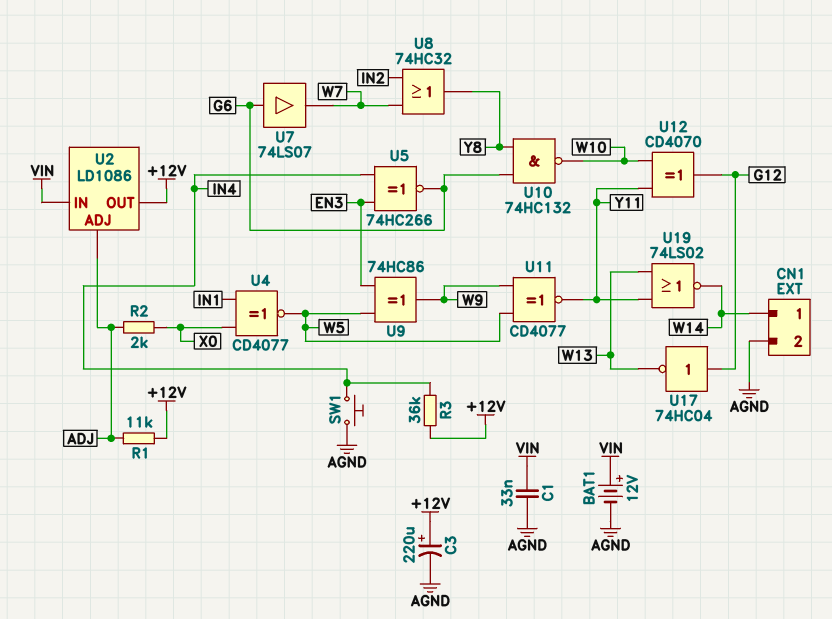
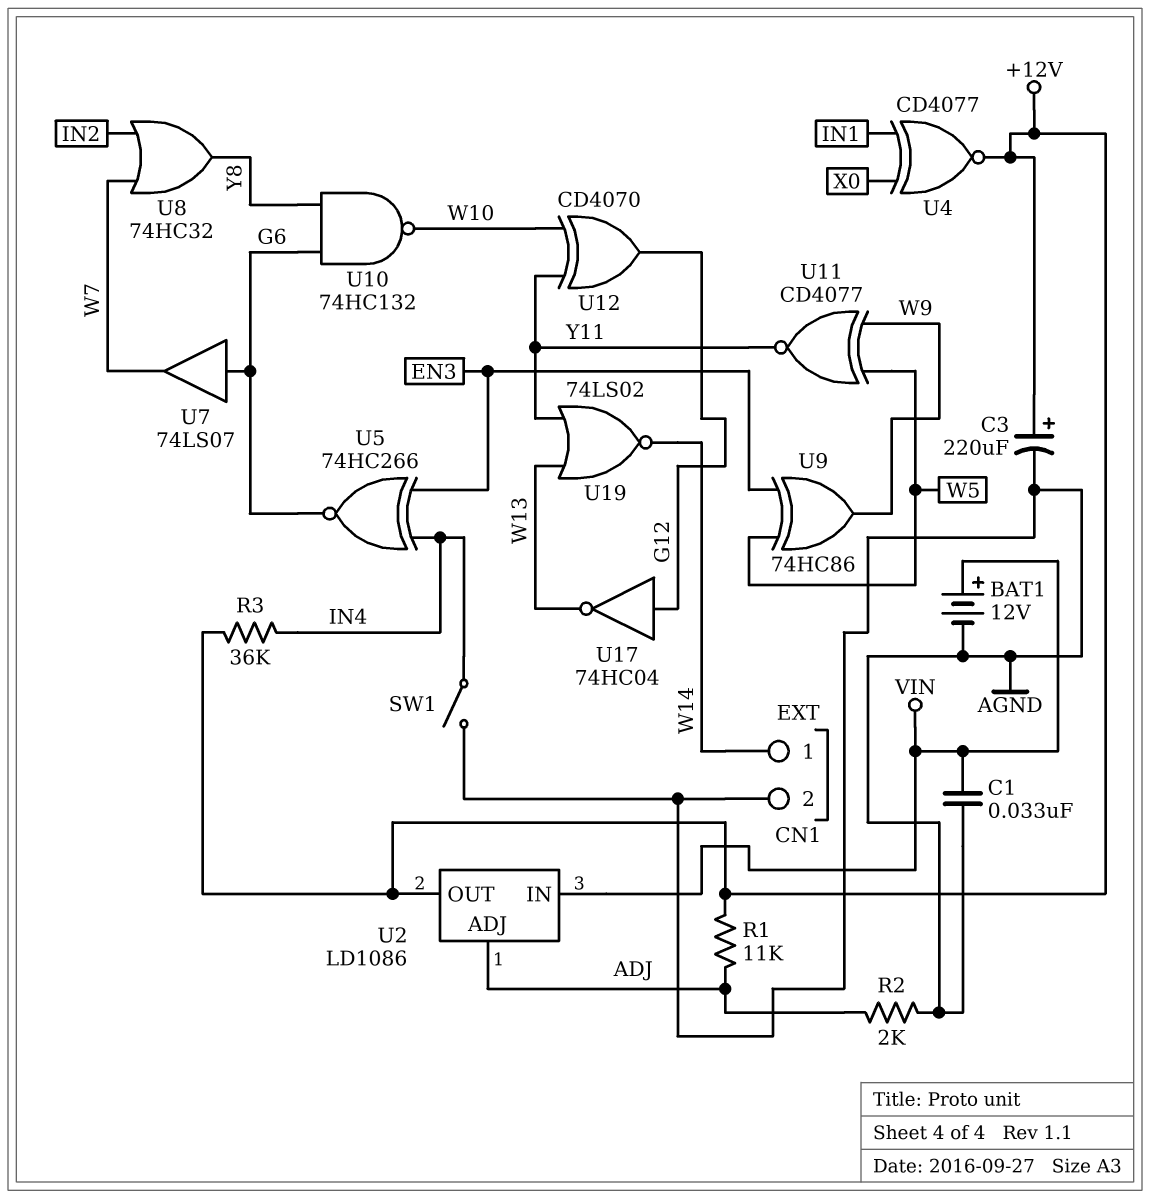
R2: 2k (ADJ, X0) -> 2k (ADJ, AGND)
SW1: button (AGND, IN4) -> switch (AGND, IN4)
U4: XNOR CD4077 (in IN1, in X0, out W5) -> XNOR CD4077 (in IN1, in X0, out +12V)

